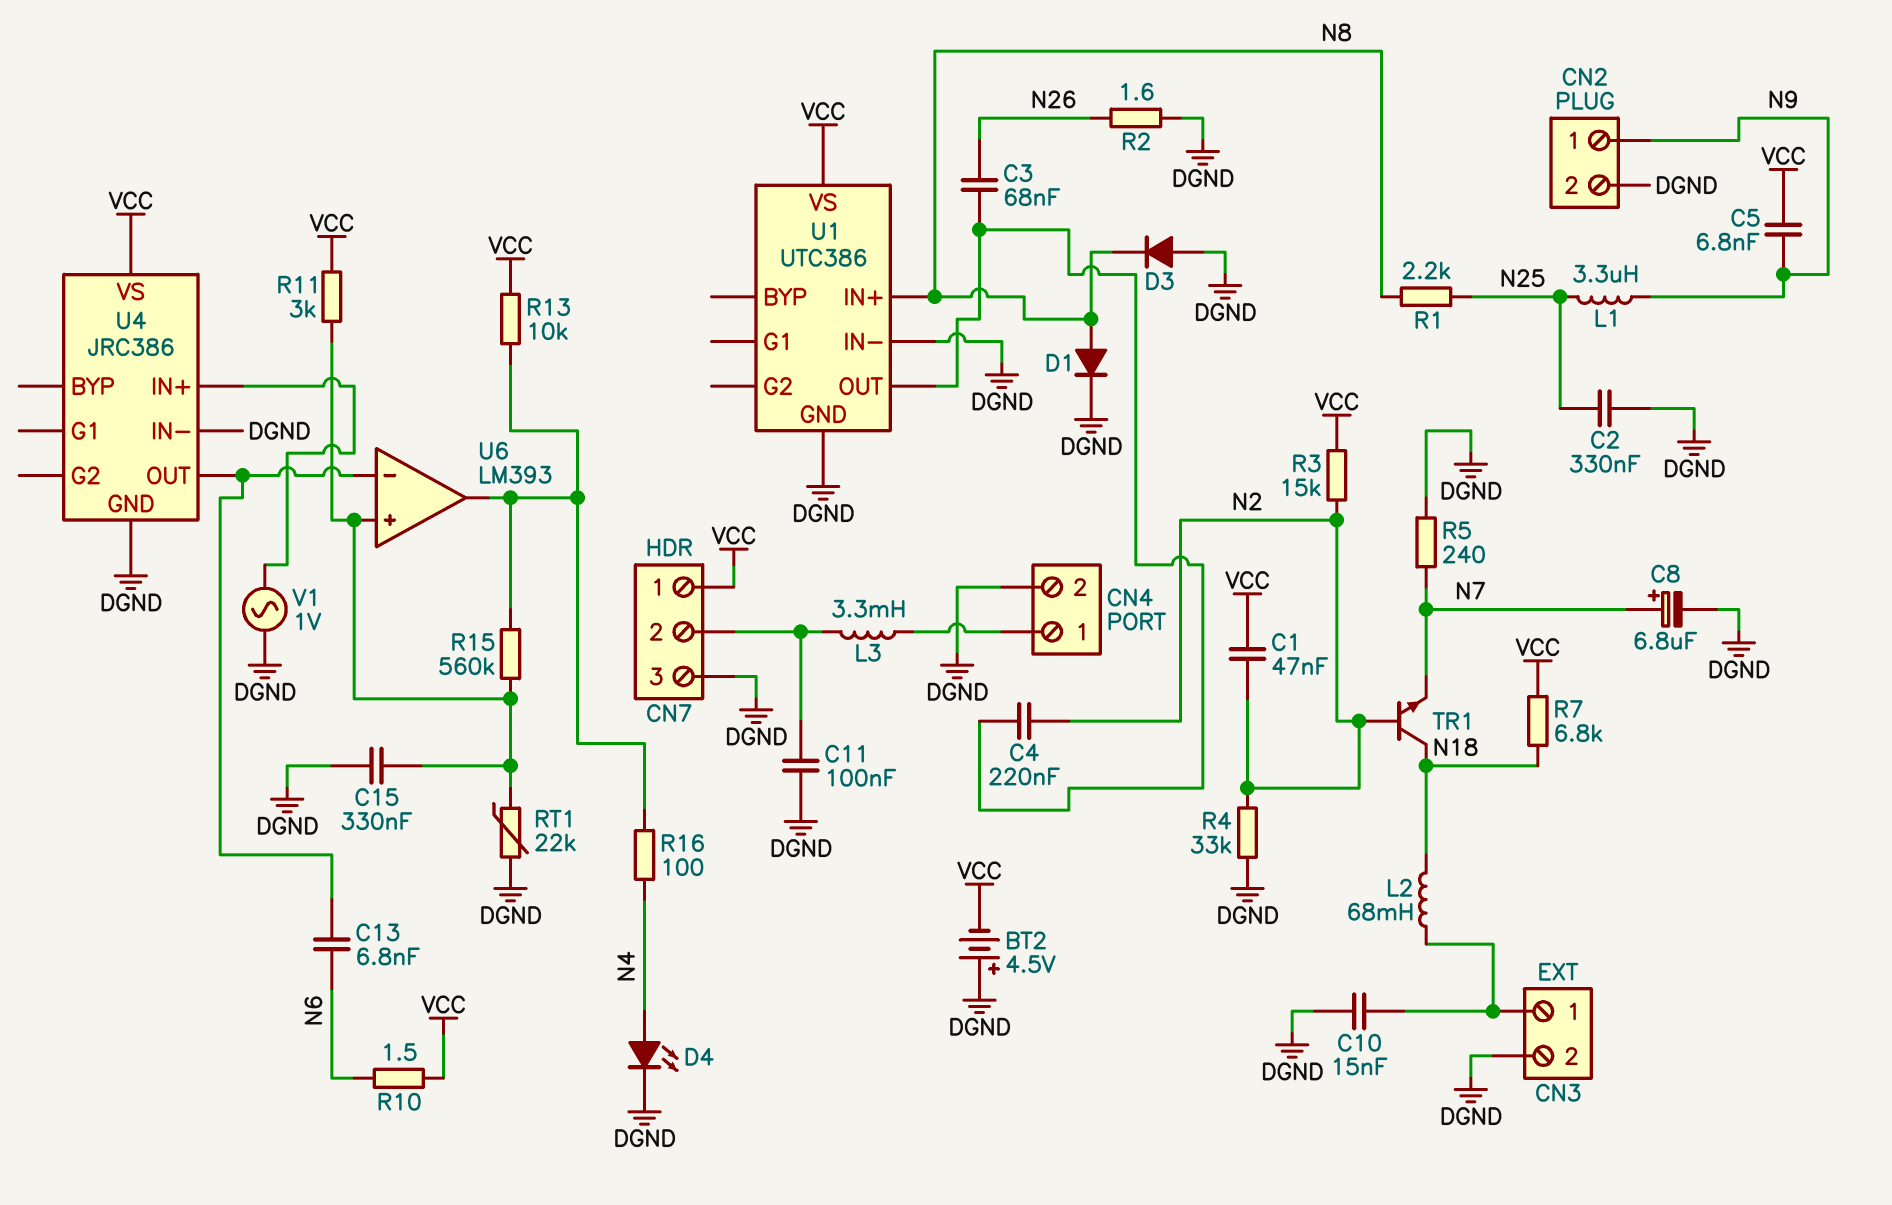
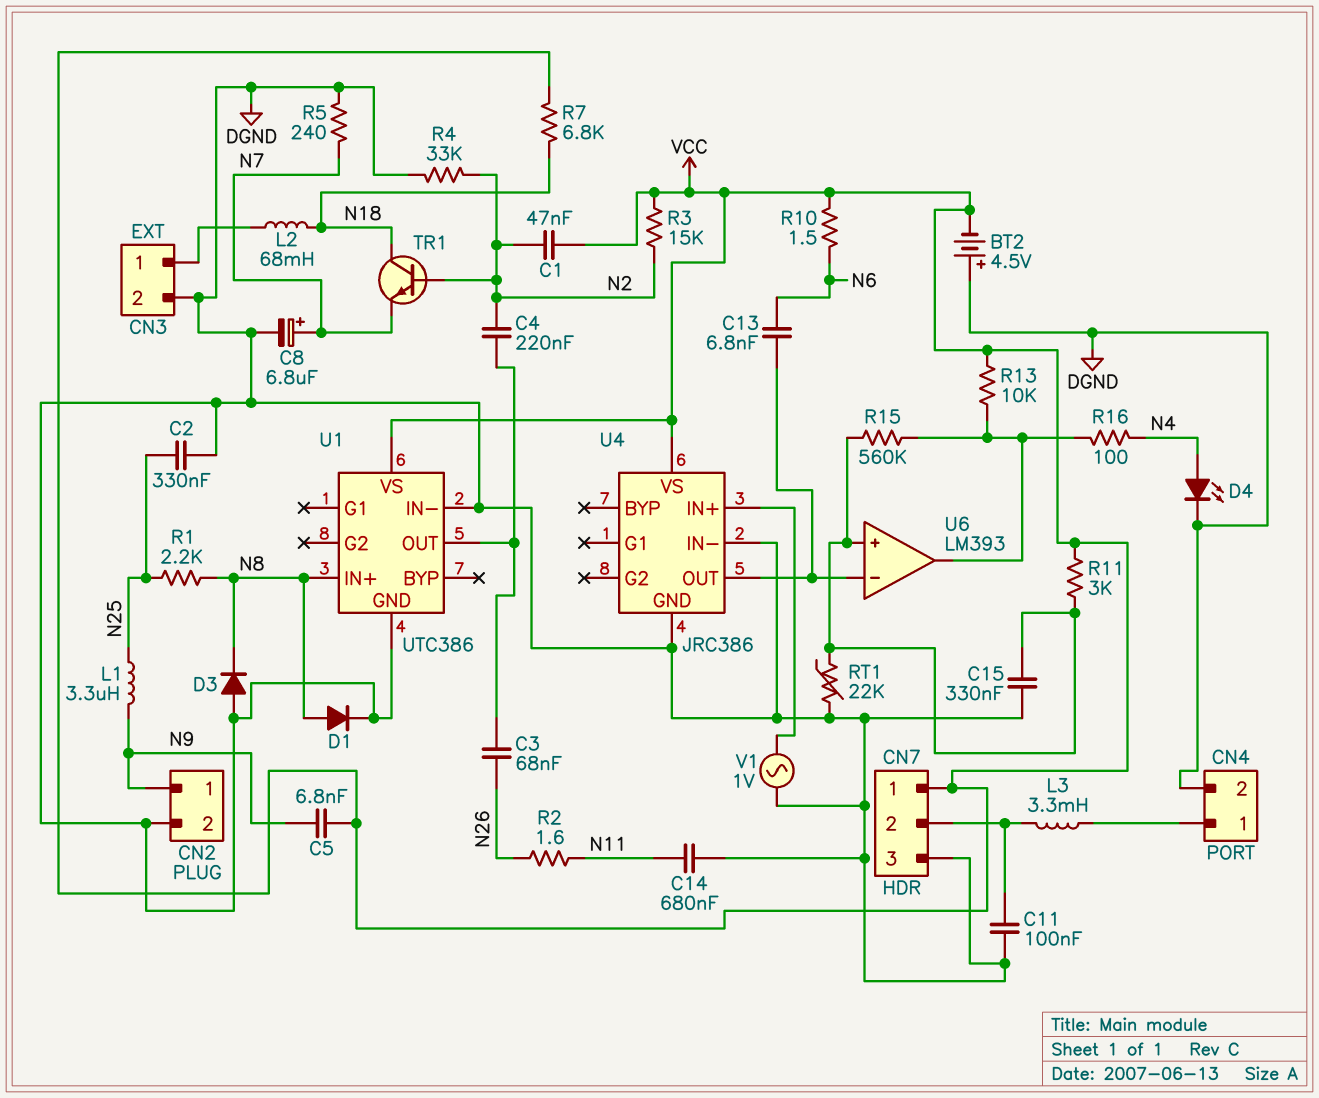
C10: 15nF (CN3/1, DGND) -> none
C14: none -> 680nF (DGND, N11)
R2: 1.6 (DGND, N26) -> 1.6 (N11, N26)

